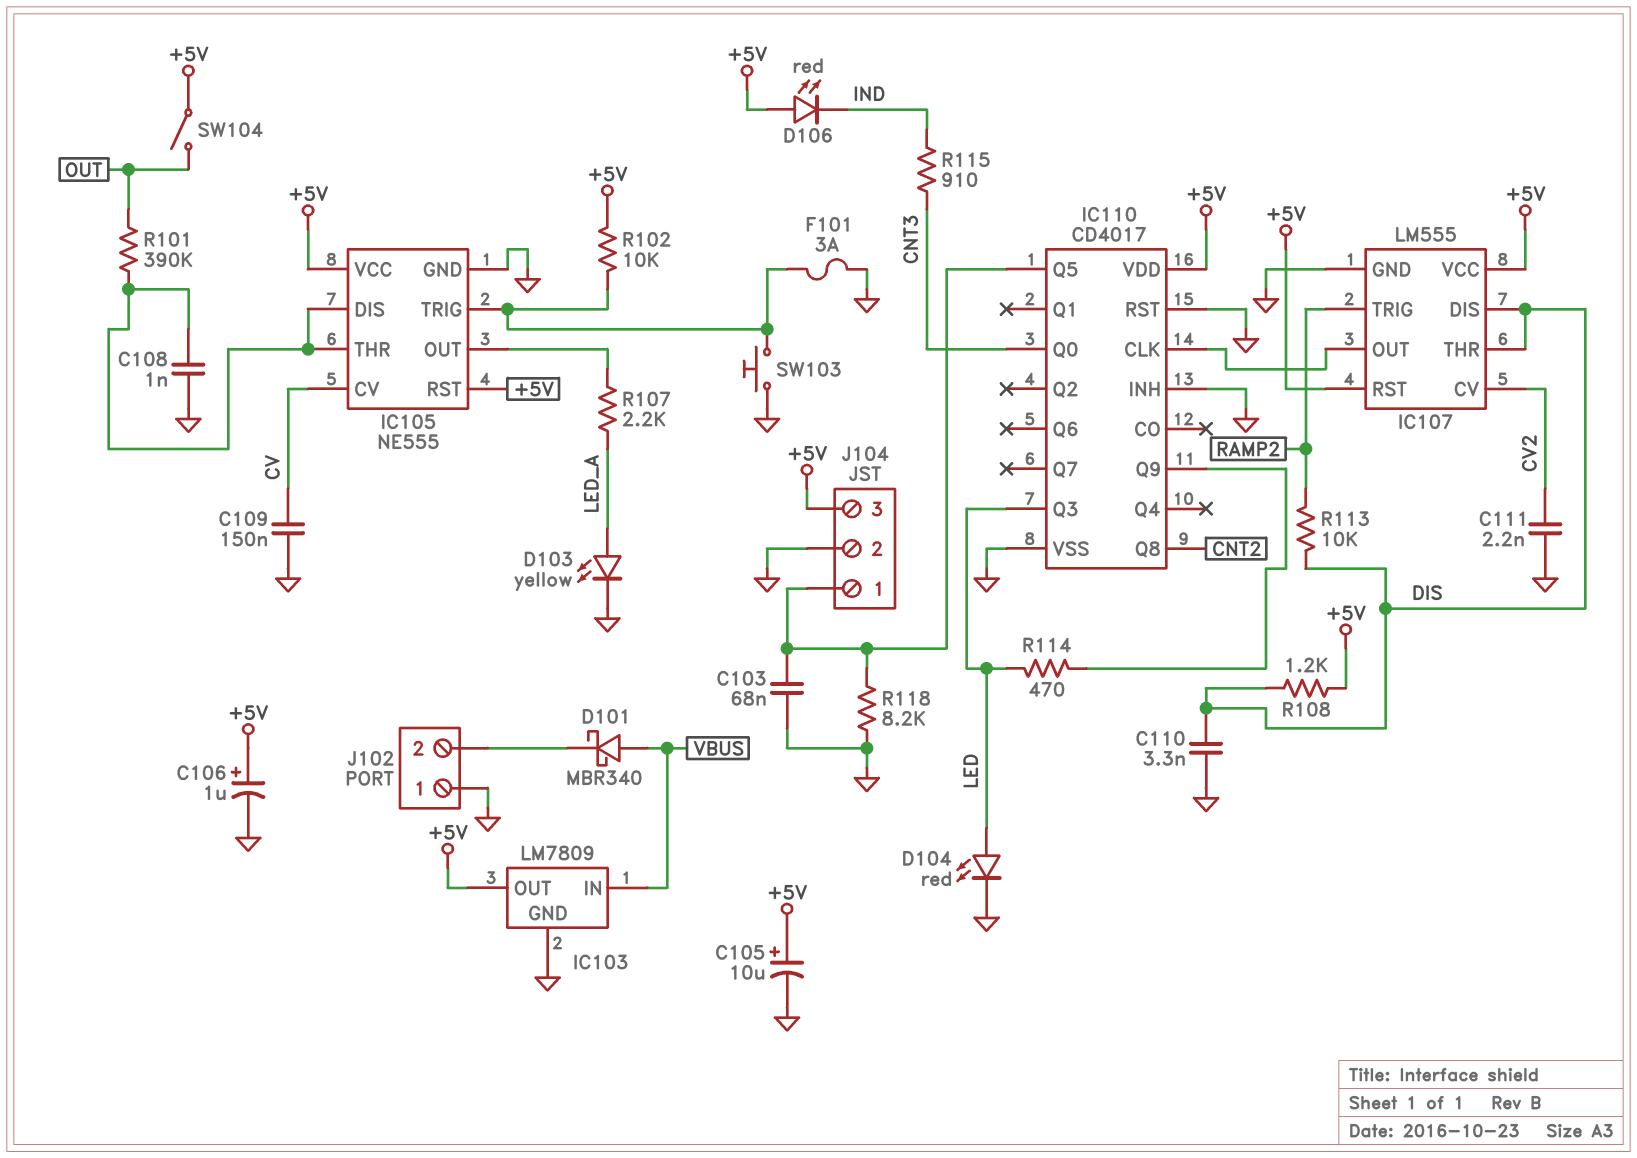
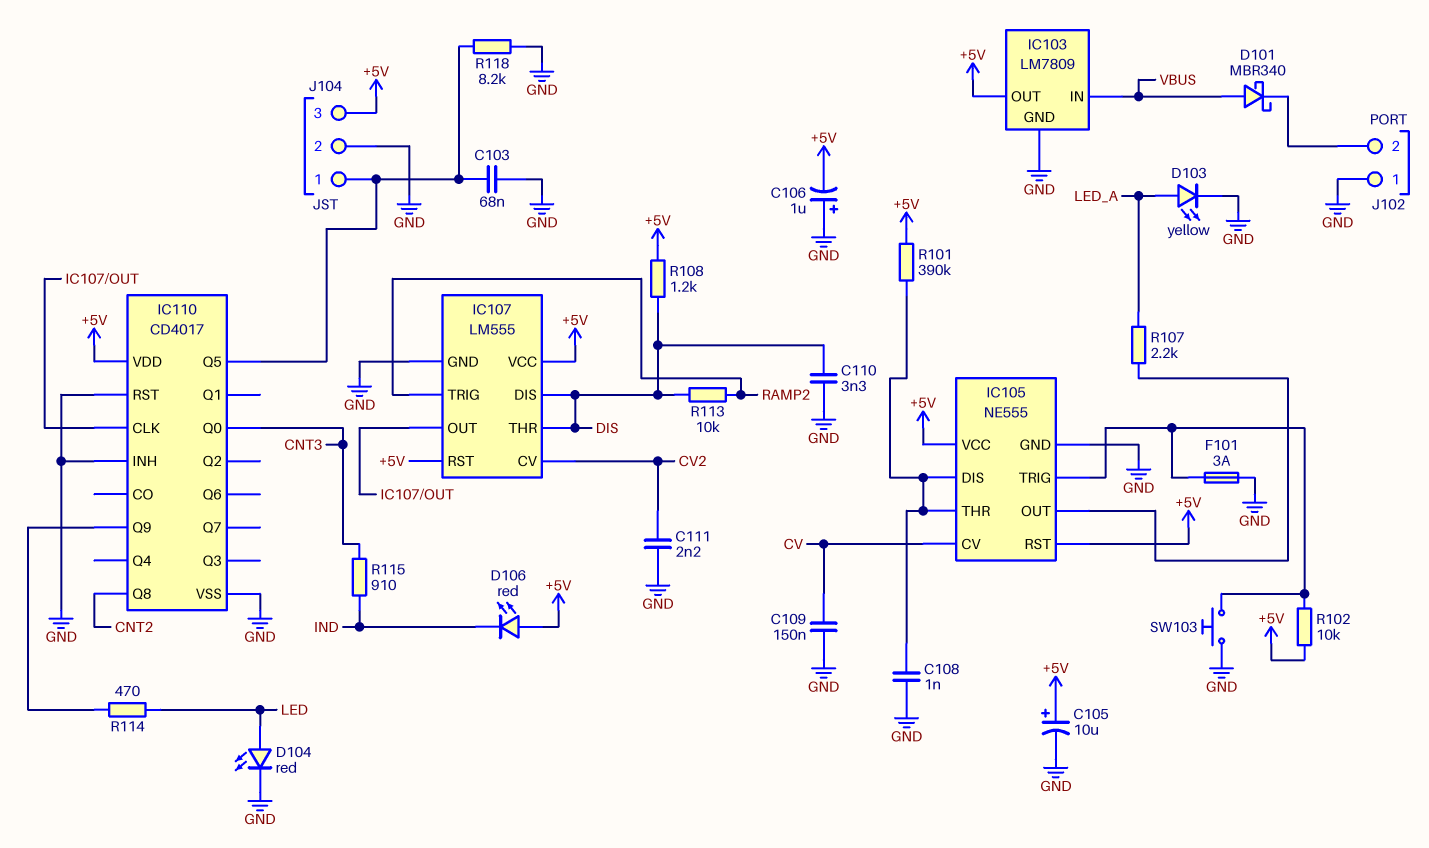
C106: 1uF (plus +5V, minus GND) -> 1uF (plus GND, minus +5V)
IC110 pin Q3: LED -> none
R101: 390k (IC105/DIS, OUT) -> 390k (+5V, IC105/DIS)
SW104: switch (+5V, OUT) -> none

